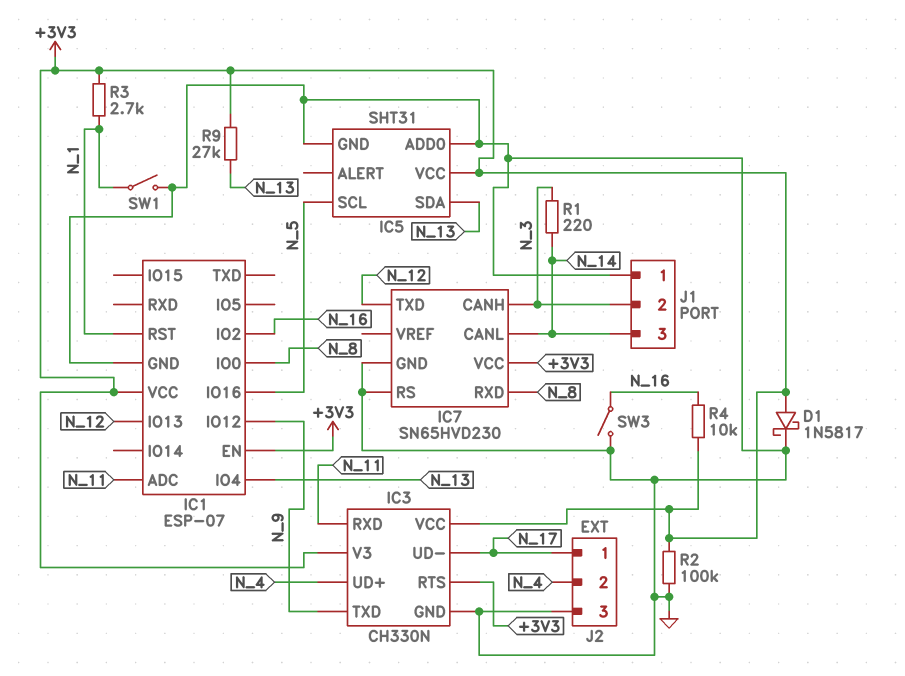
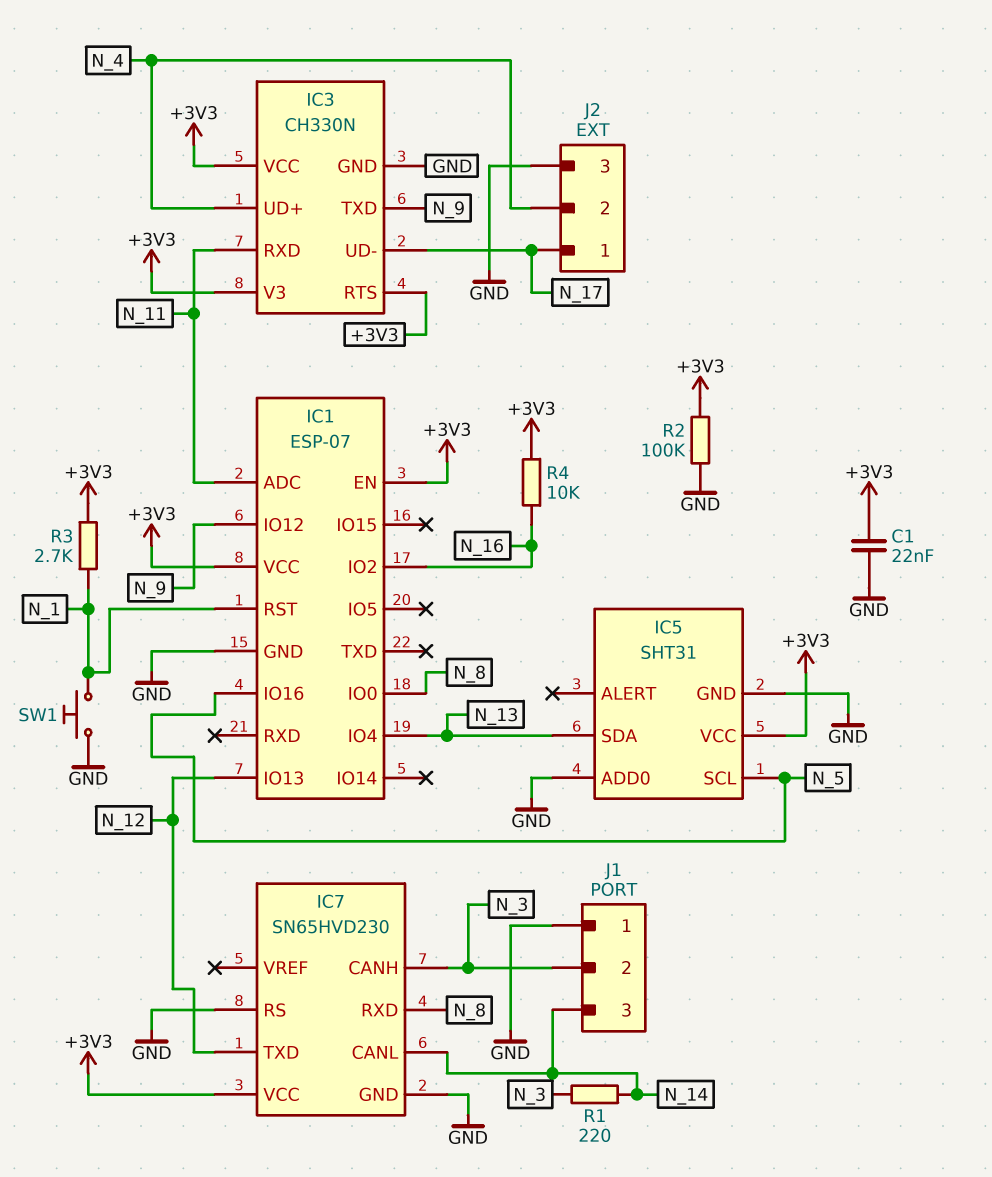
C1: none -> 22nF (+3V3, GND)
D1: schottky 1N5817 (A +3V3, K GND) -> none
R9: 27k (+3V3, N_13) -> none
SW1: switch (GND, N_1) -> button (GND, N_1)
SW3: switch (GND, N_16) -> none

